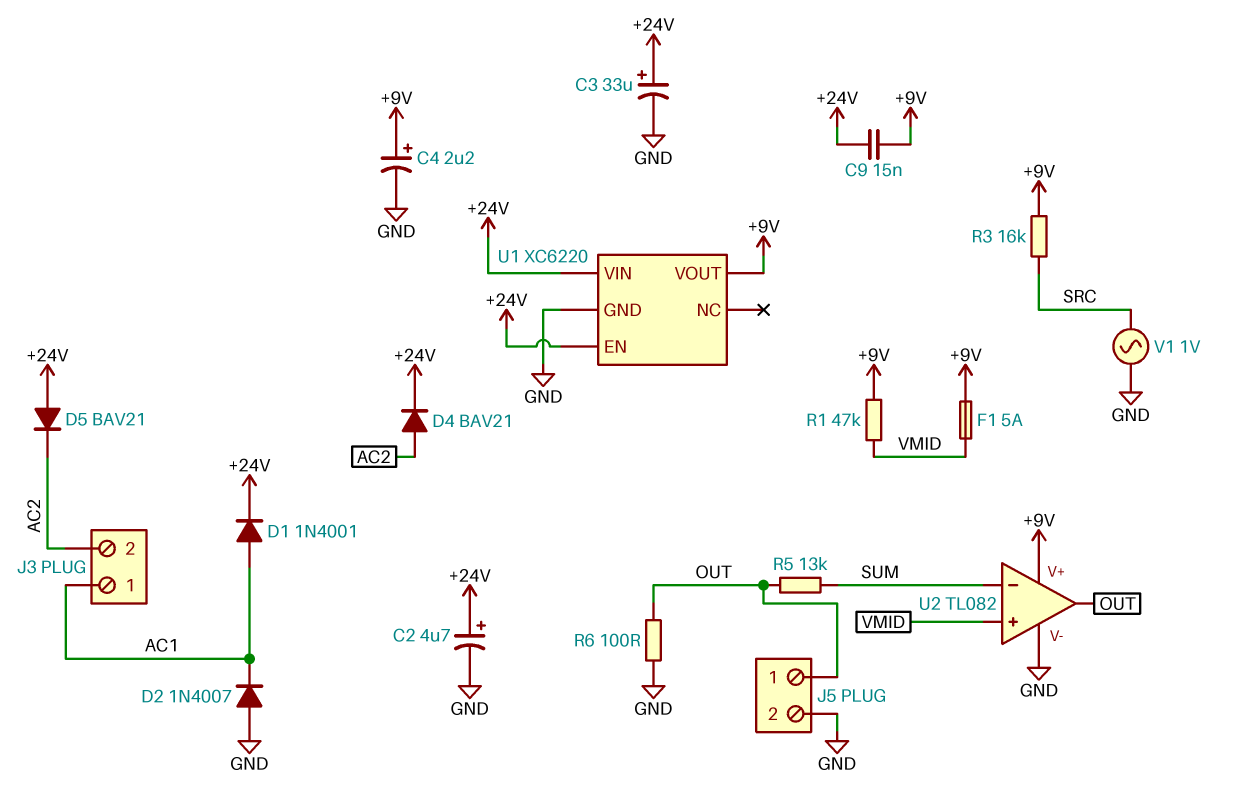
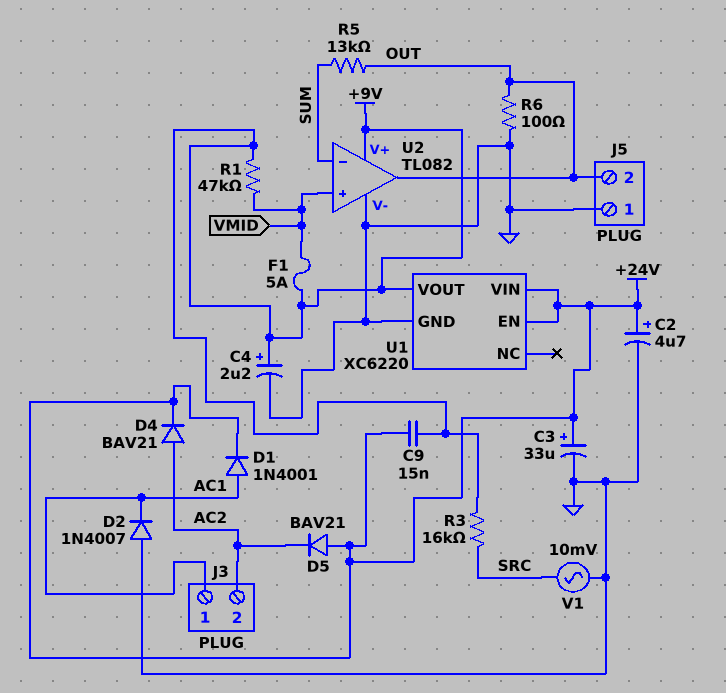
J5 pin 1: OUT -> GND
J5 pin 2: GND -> OUT
V1: AC 1V (GND, SRC) -> AC 10mV (GND, SRC)

